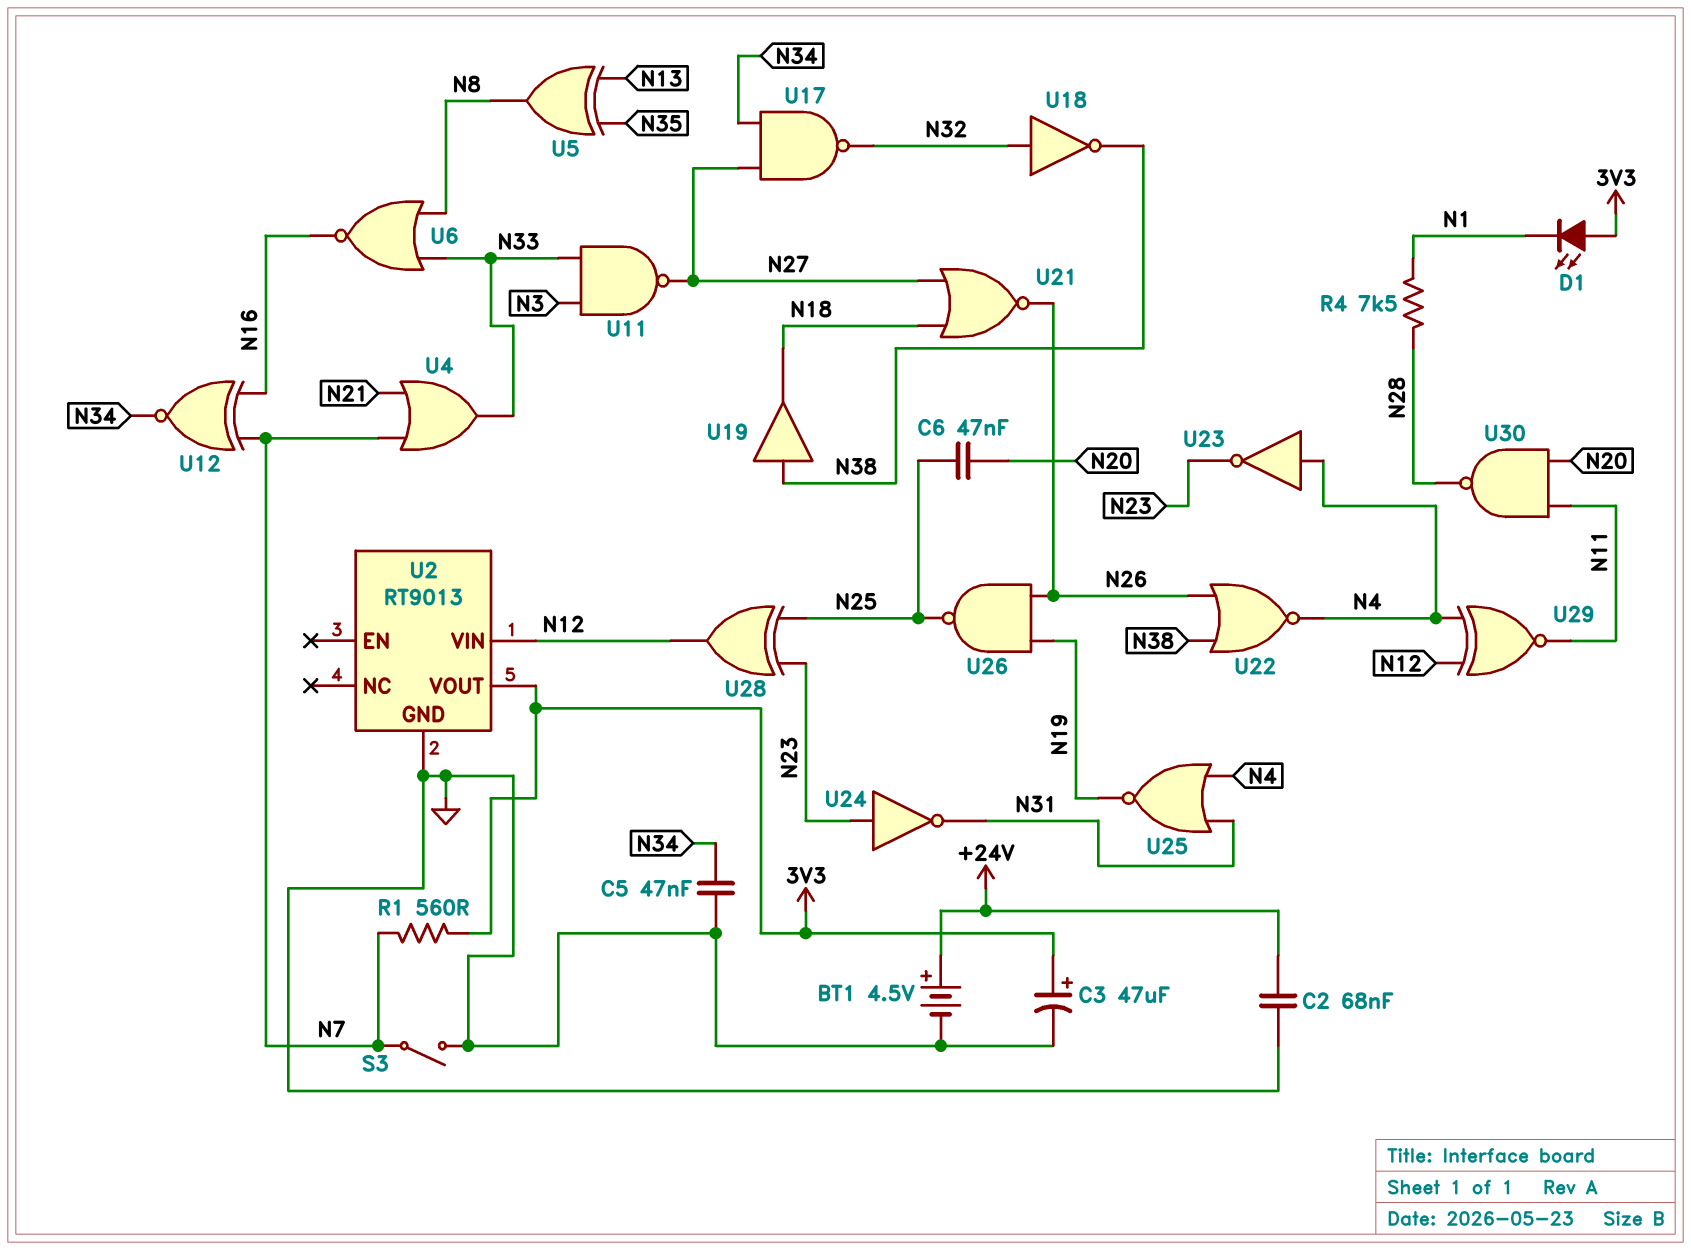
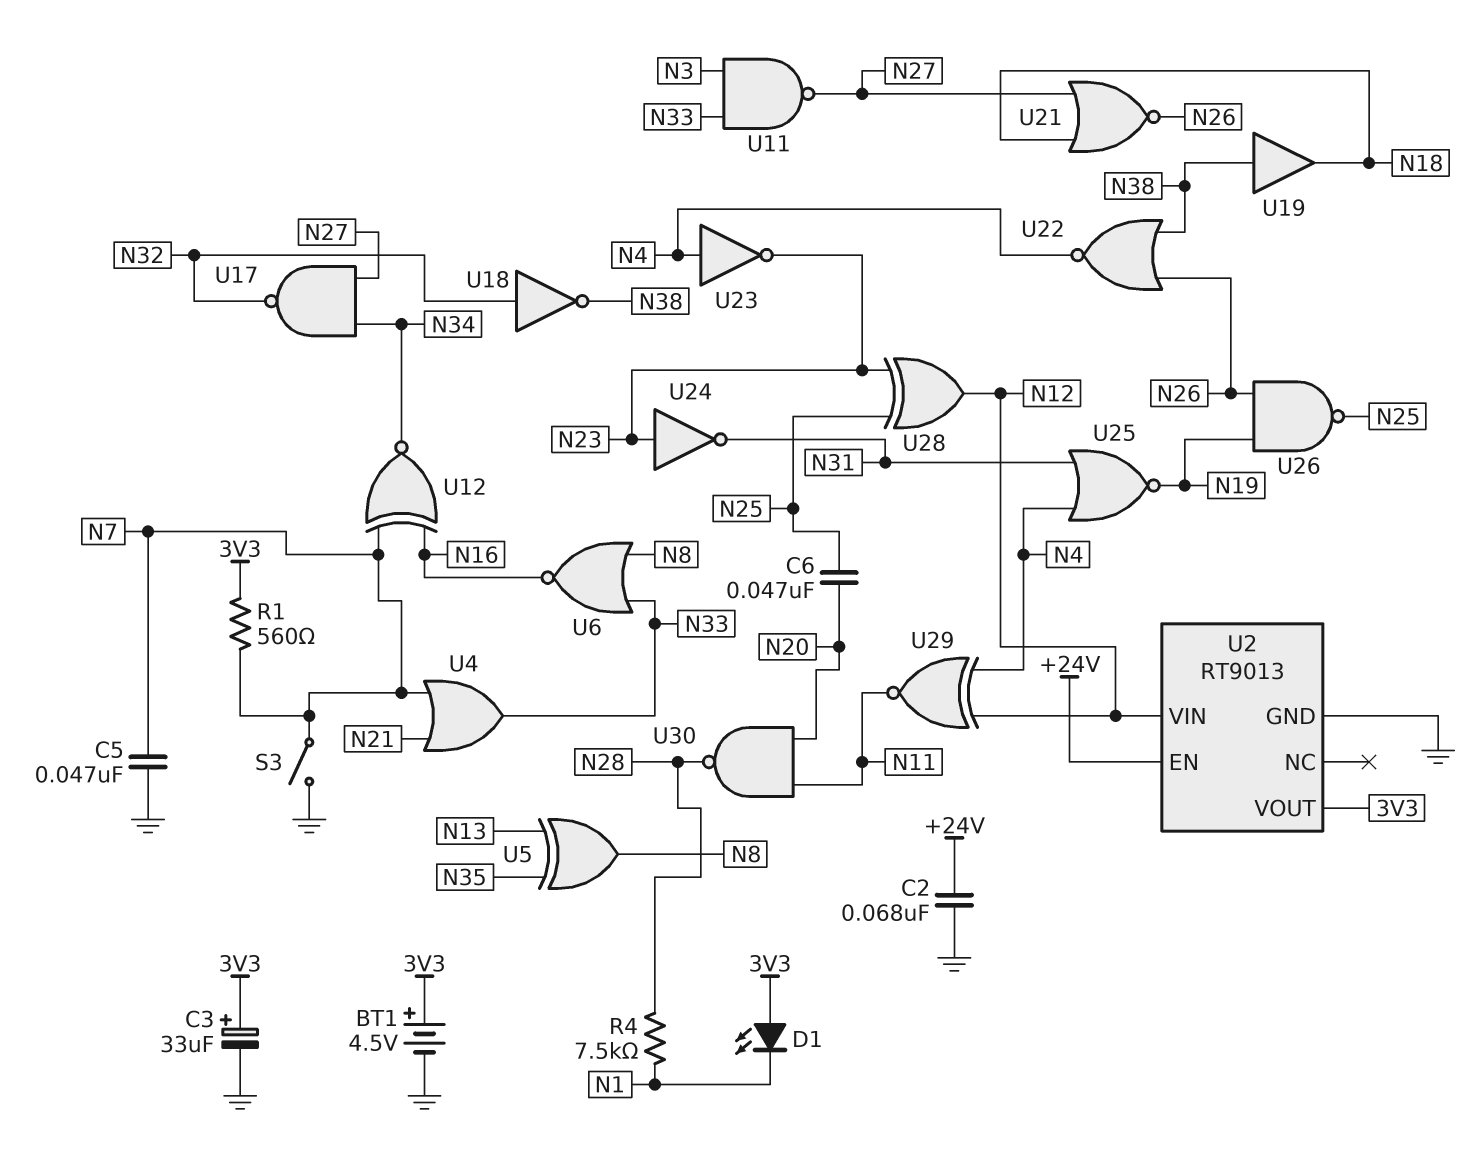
BT1: 4.5V (plus +24V, minus GND) -> 4.5V (plus 3V3, minus GND)
C3: 47uF (plus 3V3, minus GND) -> 33uF (plus 3V3, minus GND)
C5: 47nF (GND, N34) -> 47nF (GND, N7)
U2 pin EN: none -> +24V

